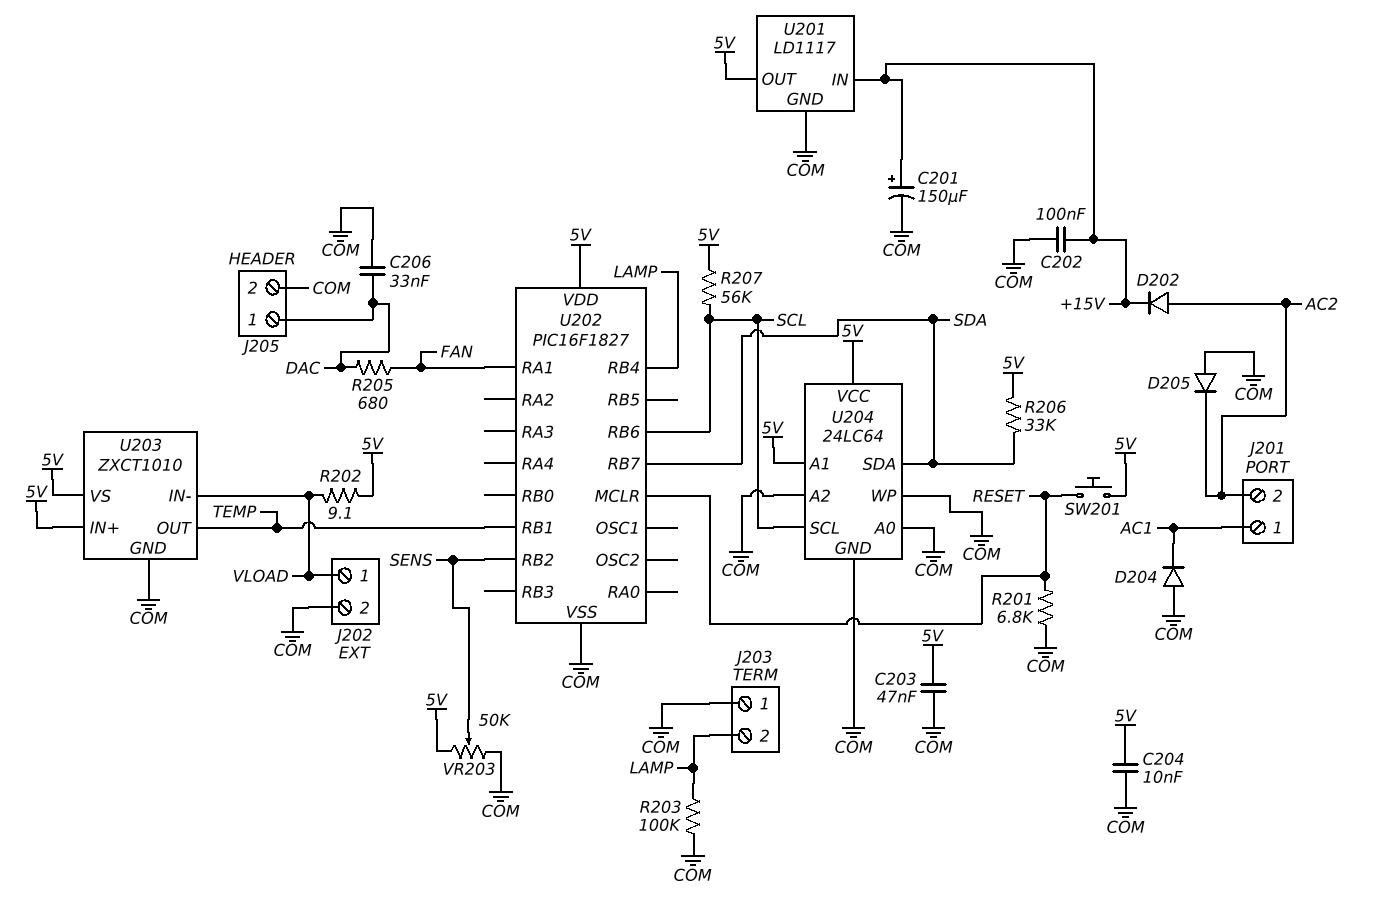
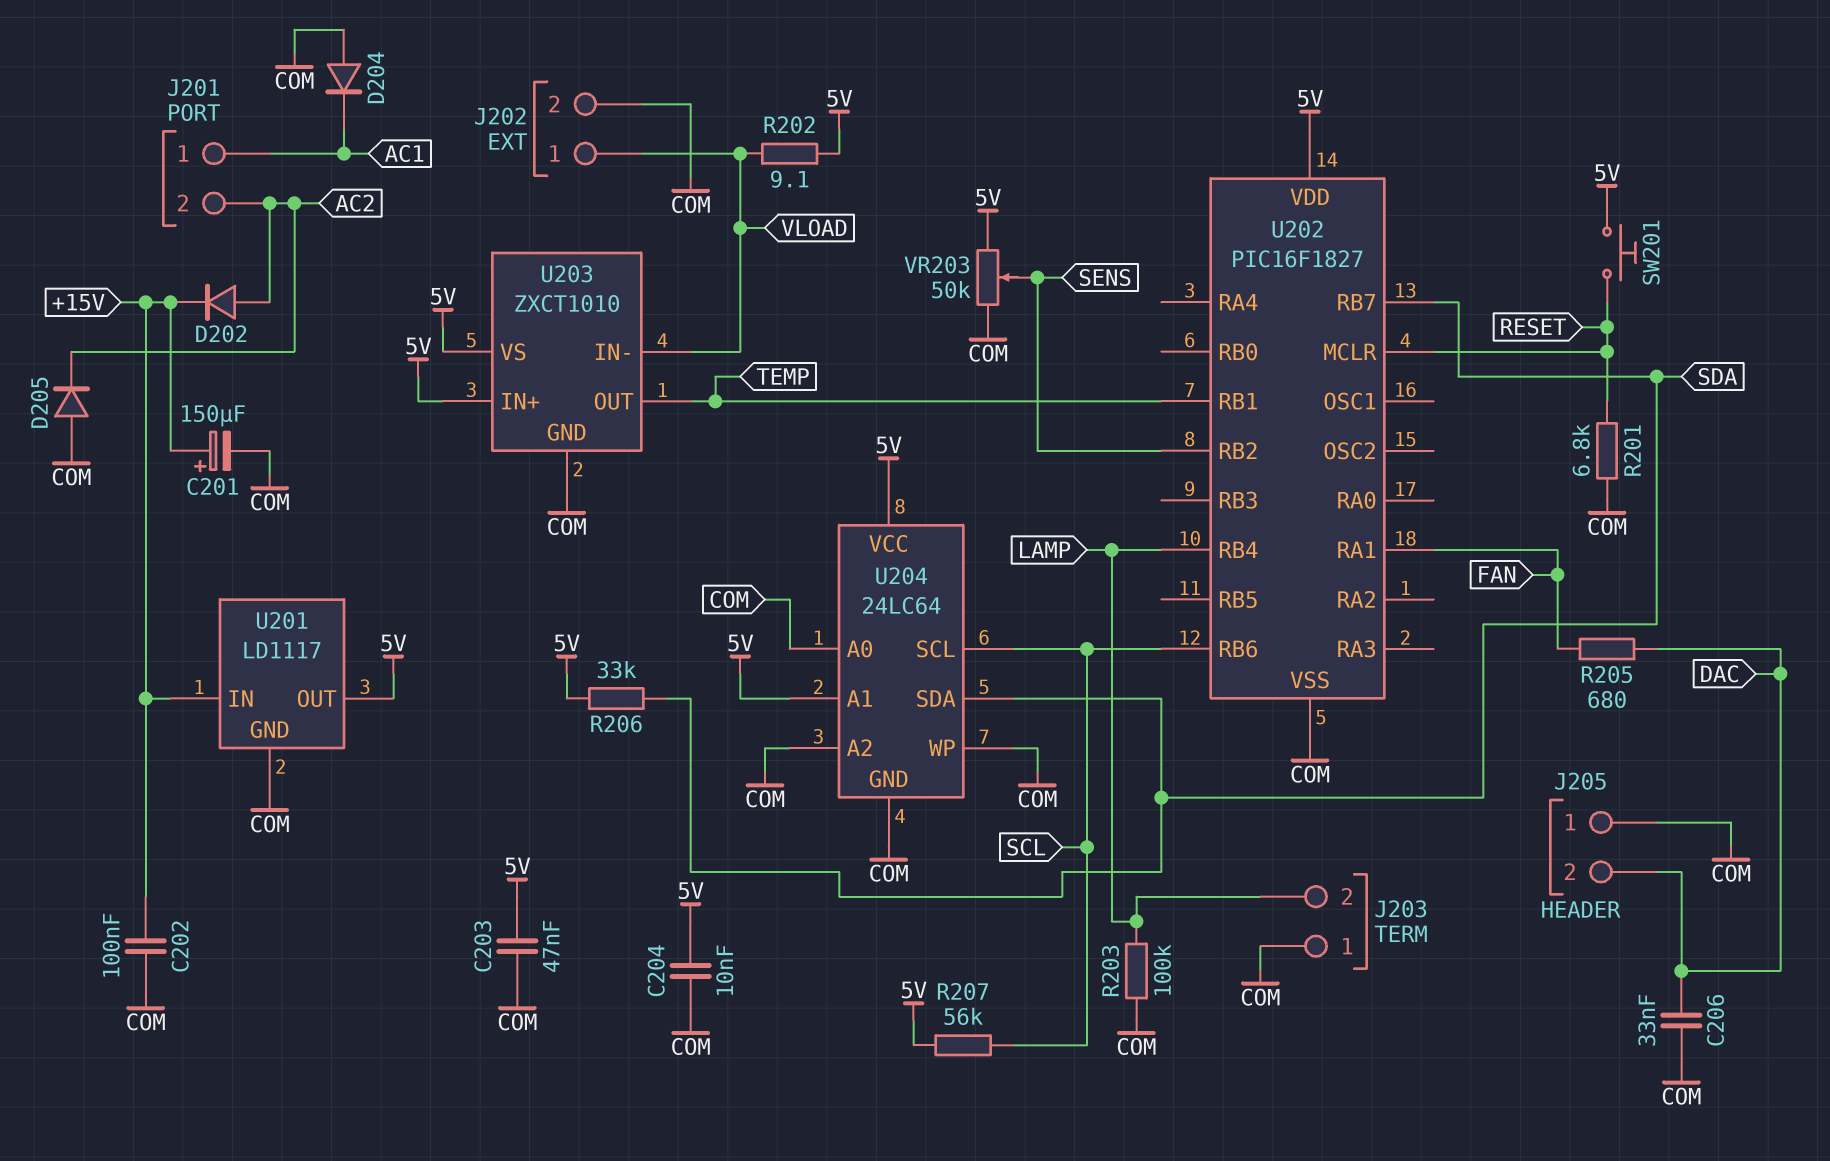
J205 pin 1: DAC -> COM
J205 pin 2: COM -> DAC

